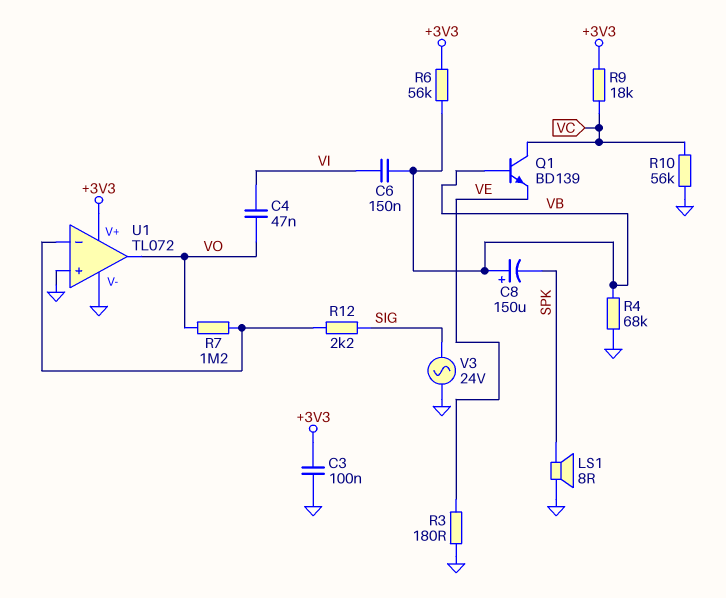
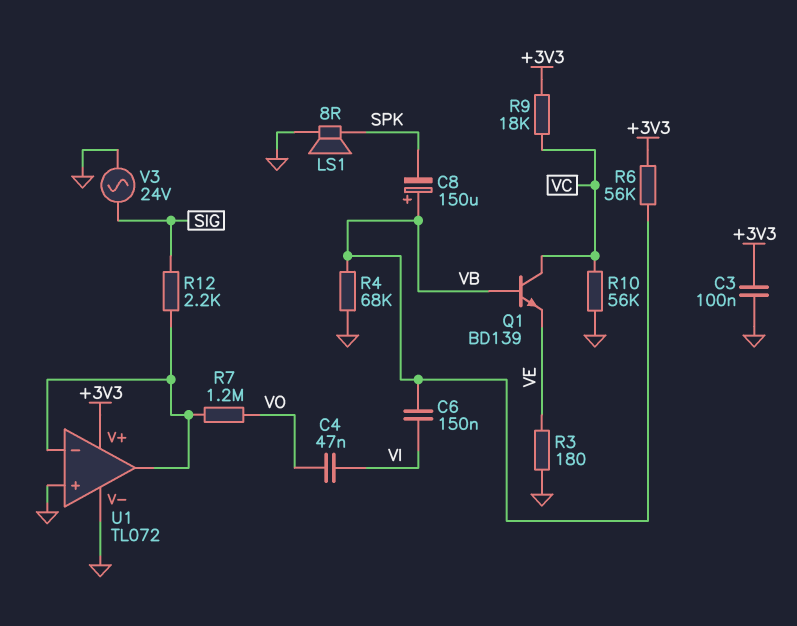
U1 pin out: VO -> U1/in-

